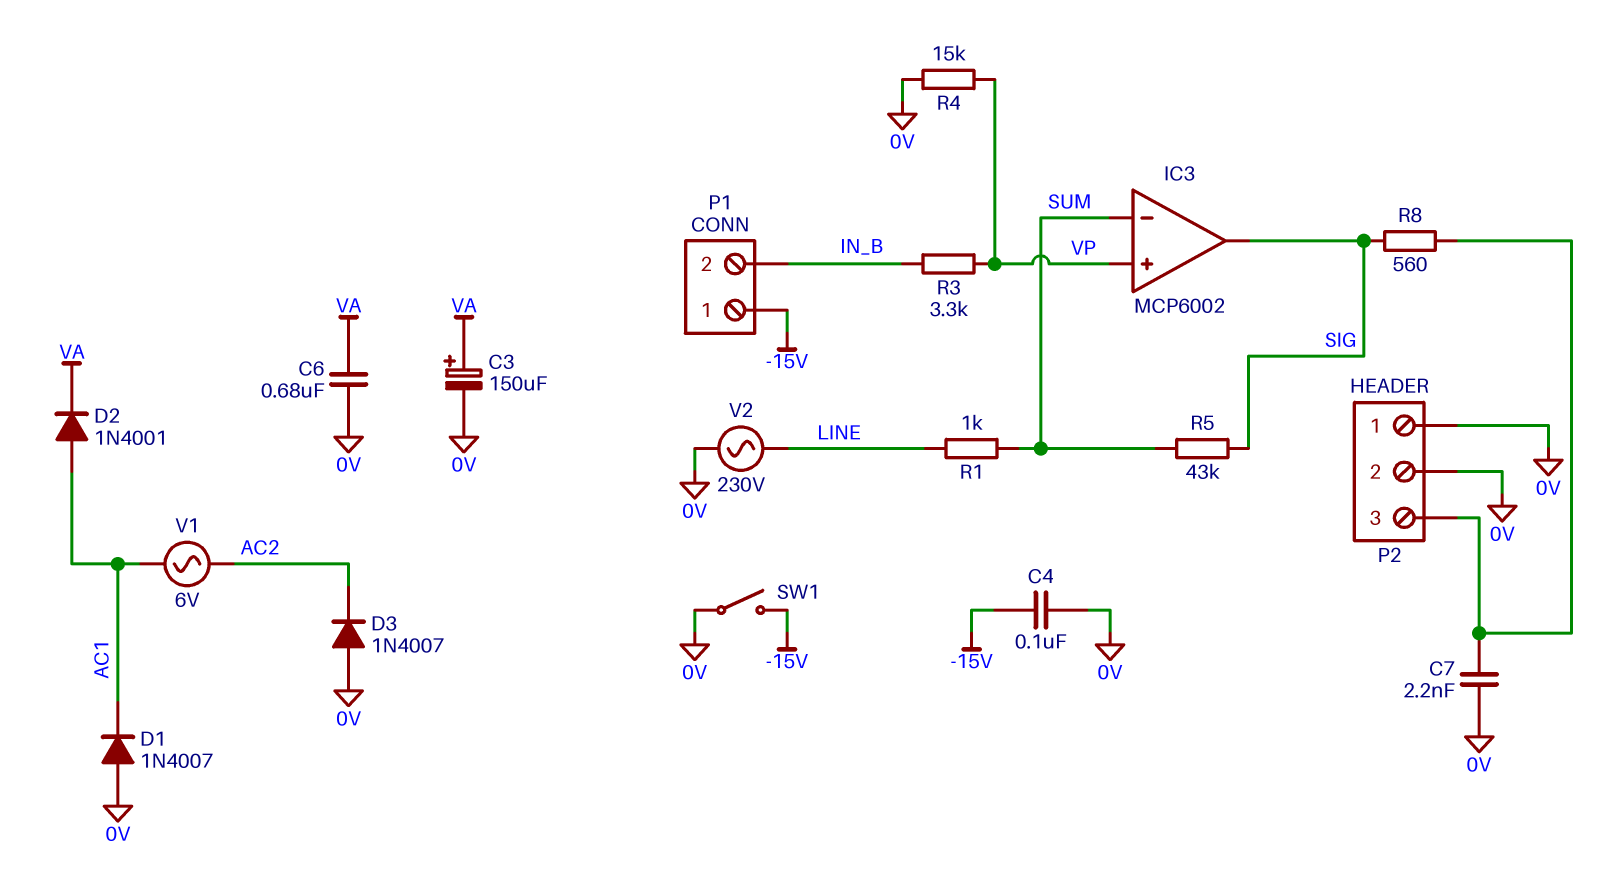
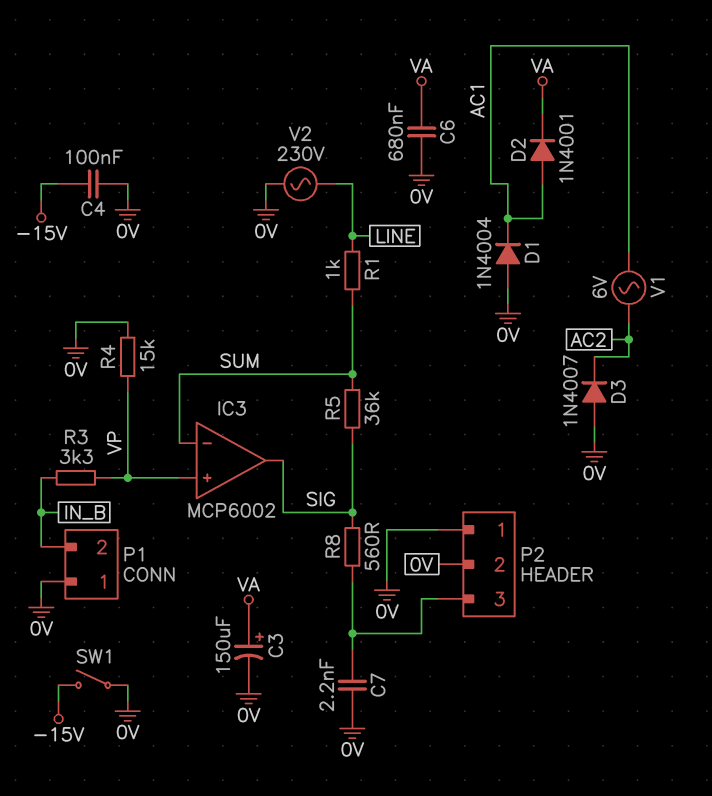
D1: diode 1N4007 (A 0V, K AC1) -> diode 1N4004 (A 0V, K AC1)
P1 pin 1: -15V -> 0V
R5: 43k (SIG, SUM) -> 36k (SIG, SUM)

